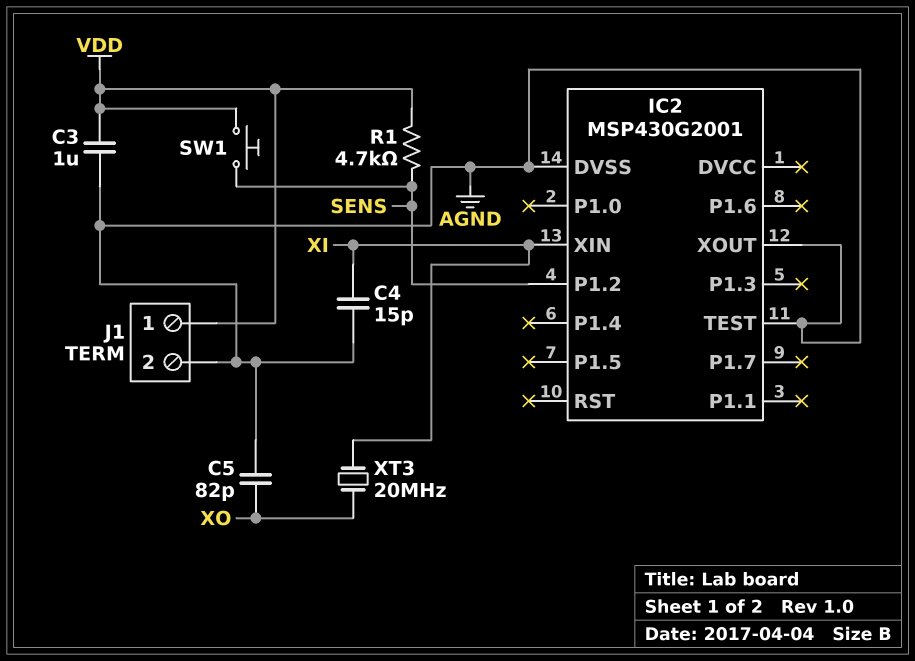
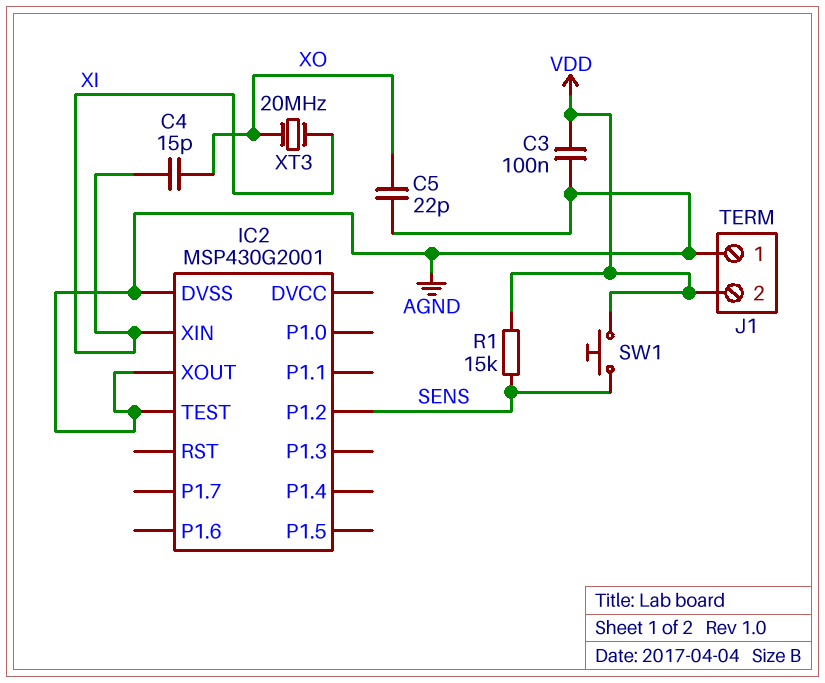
C3: 1uF (AGND, VDD) -> 100nF (AGND, VDD)
C4: 15pF (AGND, XI) -> 15pF (XI, XO)
C5: 82pF (AGND, XO) -> 22pF (AGND, XO)
J1 pin 1: VDD -> AGND
J1 pin 2: AGND -> VDD
R1: 4.7k (SENS, VDD) -> 15k (SENS, VDD)

